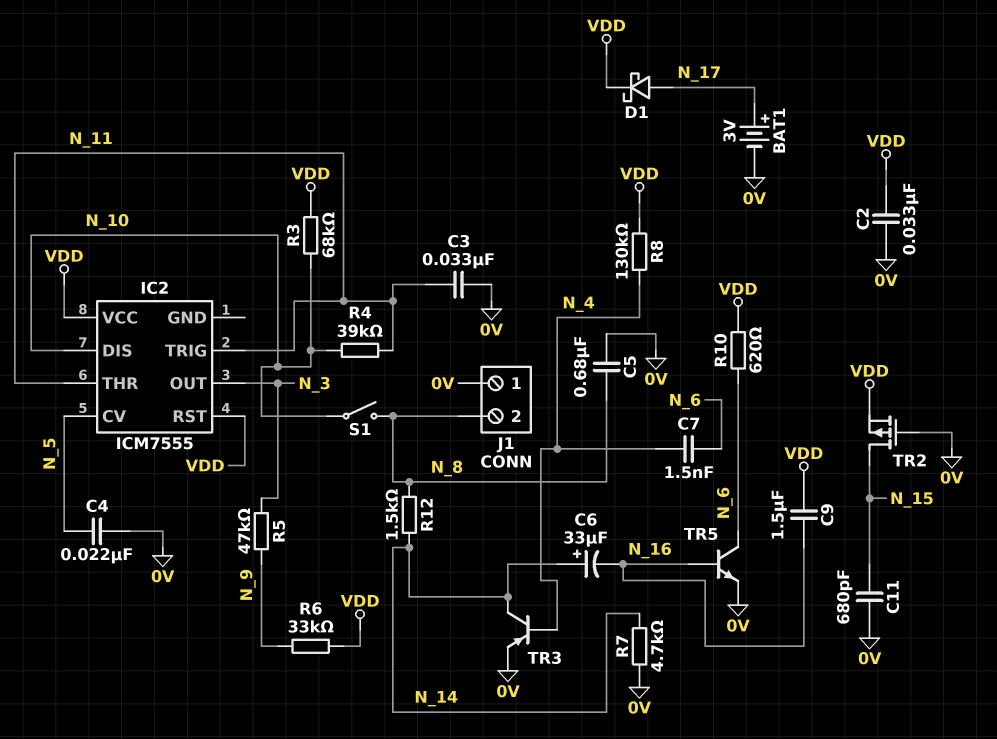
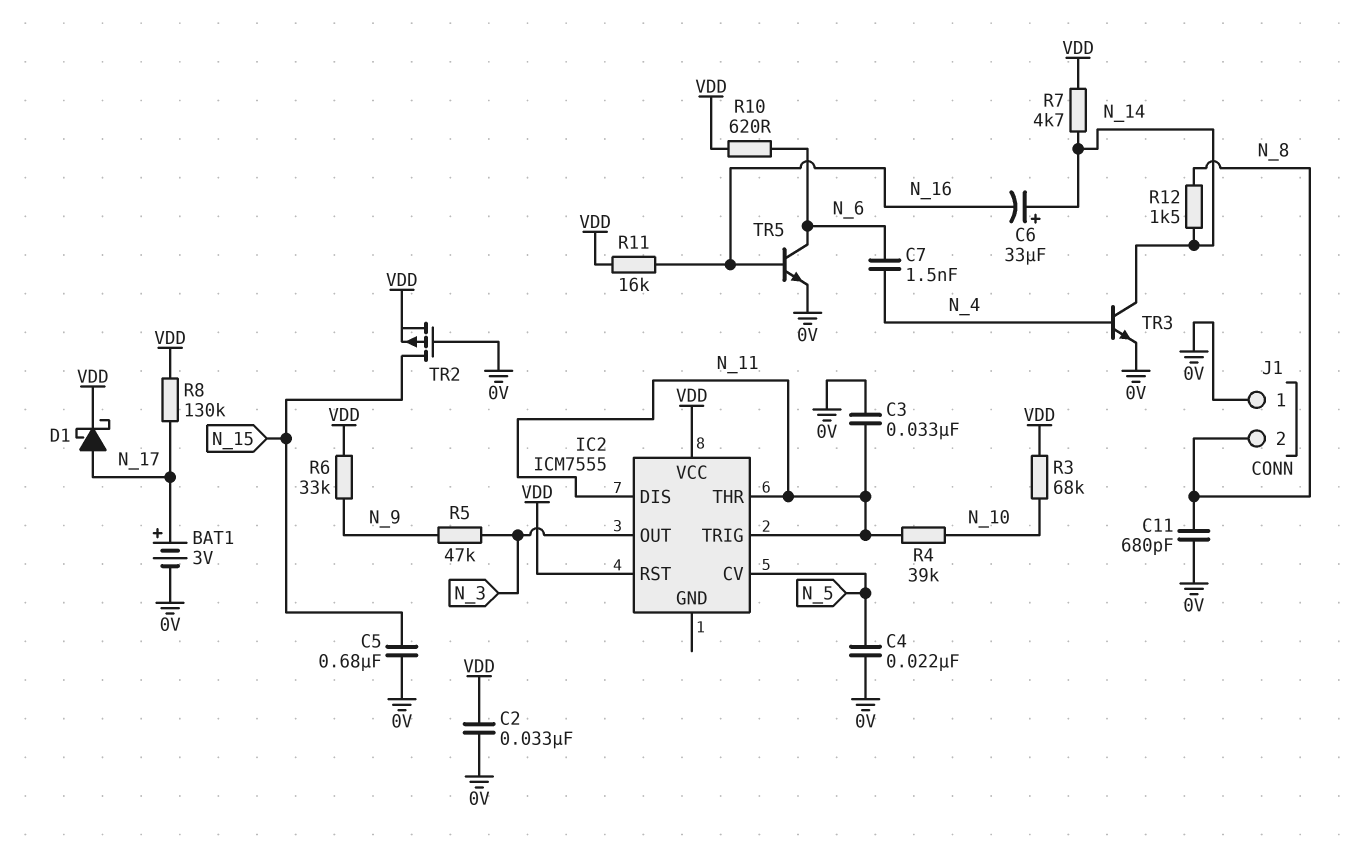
C5: 680nF (0V, N_8) -> 680nF (0V, N_15)
C9: 1.5uF (N_16, VDD) -> none
C11: 680pF (0V, N_15) -> 680pF (0V, N_8)
IC2 pin DIS: N_10 -> N_11
R7: 4.7k (0V, N_14) -> 4.7k (N_14, VDD)
R8: 130k (N_4, VDD) -> 130k (N_17, VDD)
R11: none -> 16k (N_16, VDD)
S1: switch (N_8, N_10) -> none
TR3: PNP (B N_4, C N_14, E 0V) -> NPN (B N_4, C N_14, E 0V)

